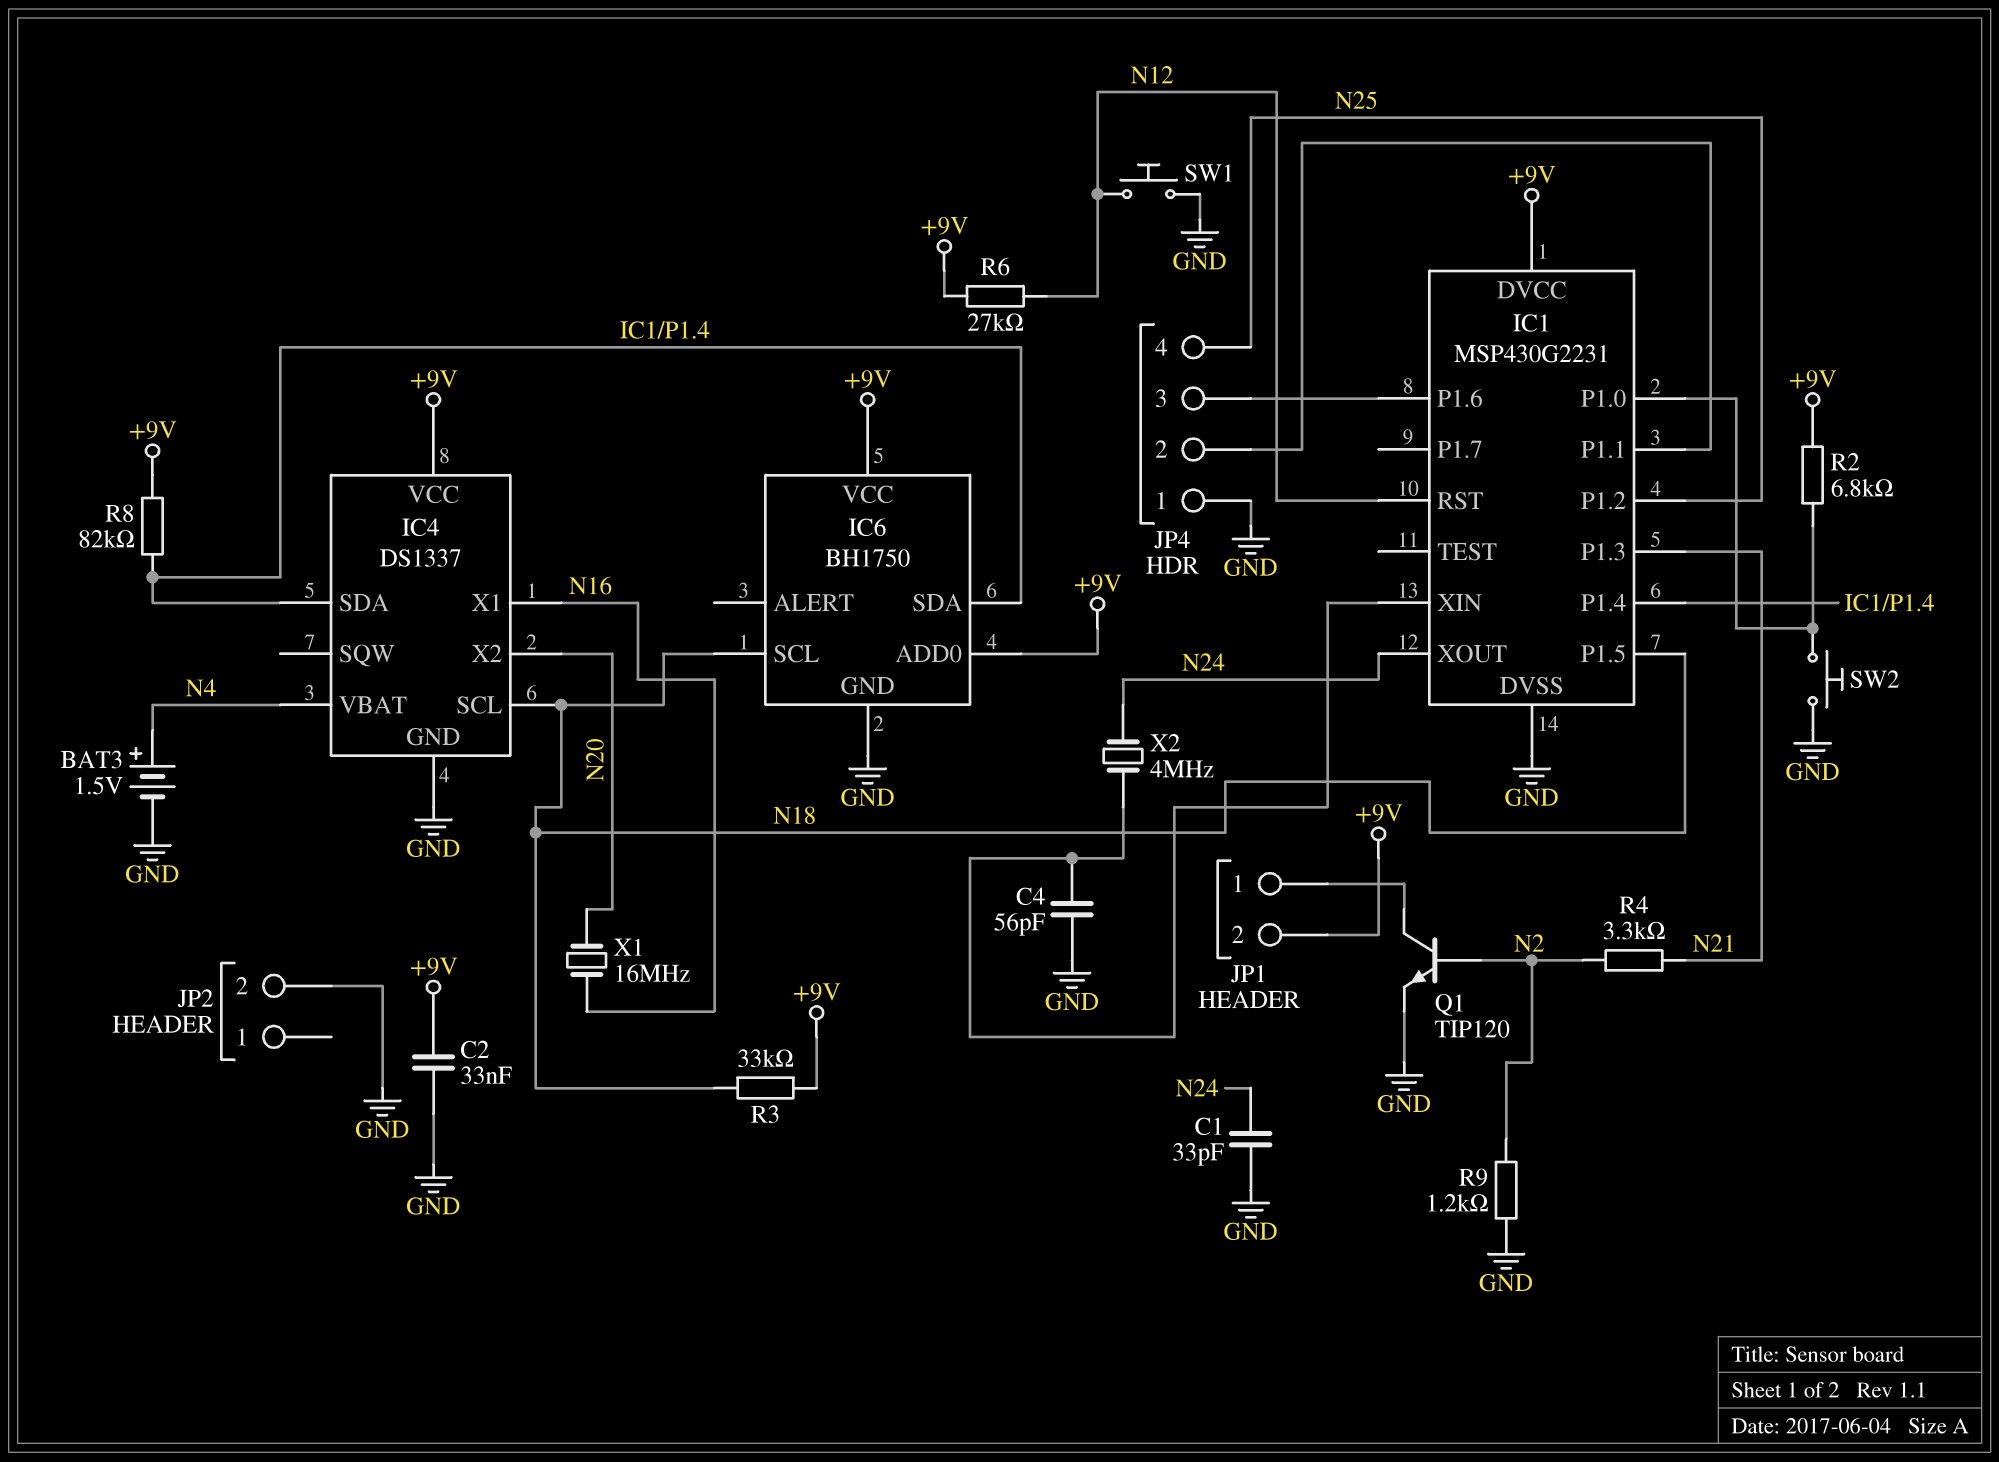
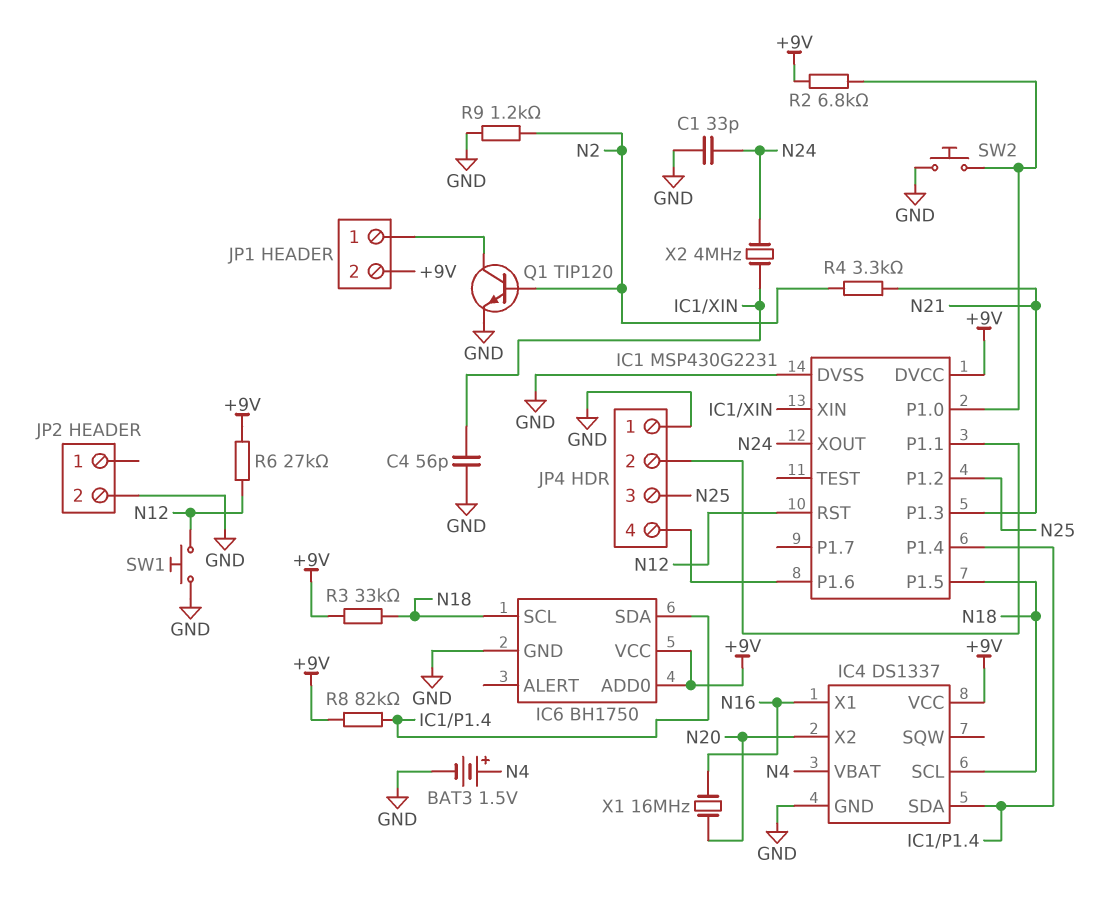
C2: 33nF (+9V, GND) -> none
JP4 pin 3: IC1/P1.6 -> N25
JP4 pin 4: N25 -> IC1/P1.6

